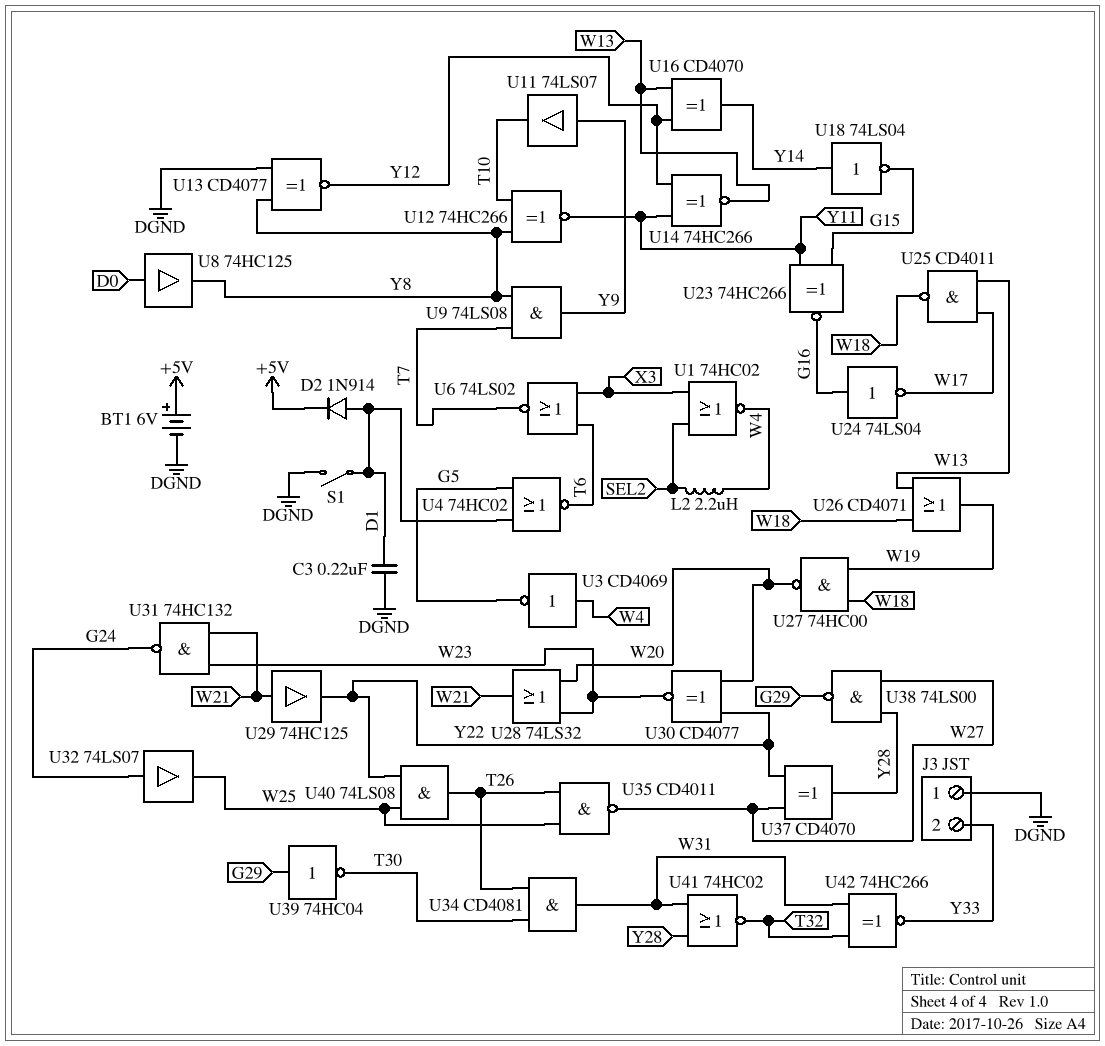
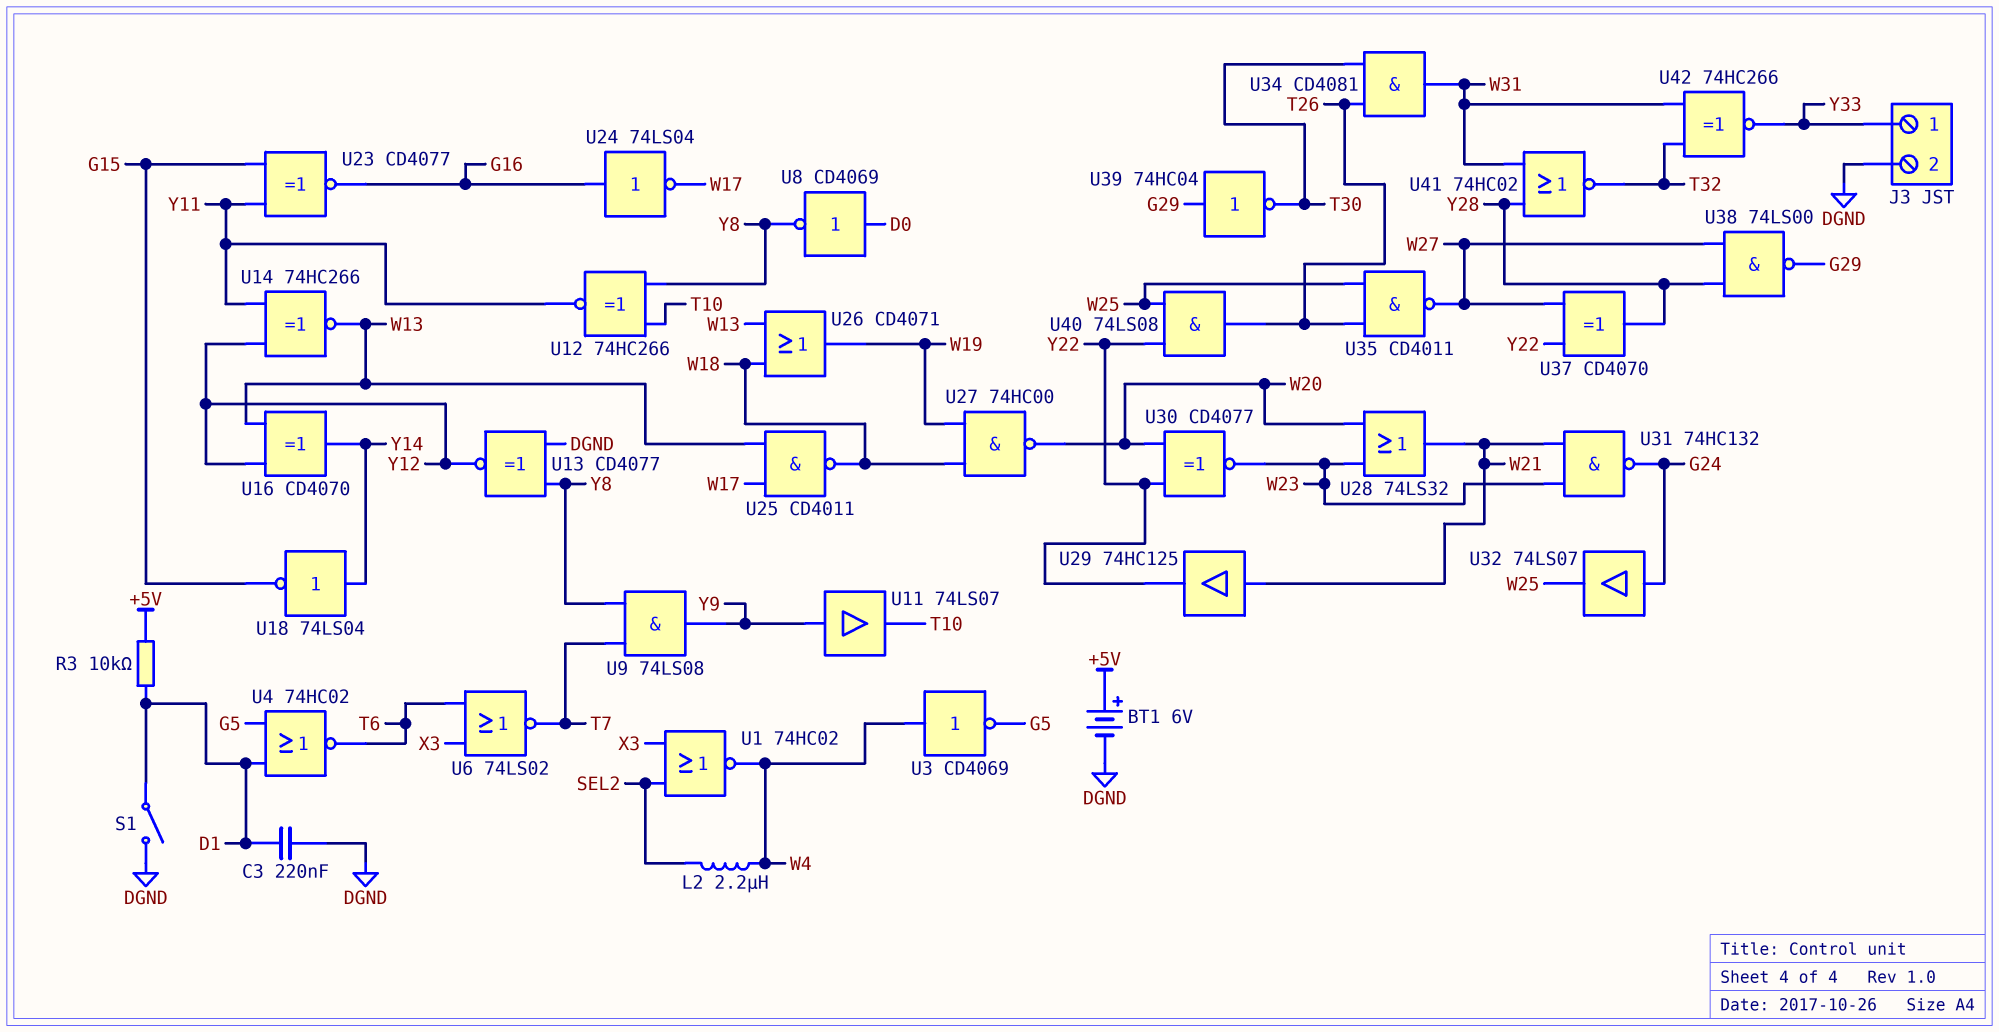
D2: diode 1N914 (A D1, K +5V) -> none
J3 pin 1: DGND -> Y33
J3 pin 2: Y33 -> DGND
R3: none -> 10k (+5V, D1)
U8: buffer 74HC125 (in D0, out Y8) -> NOT CD4069 (in D0, out Y8)
U23: XNOR 74HC266 (in G15, in Y11, out G16) -> XNOR CD4077 (in G15, in Y11, out G16)

